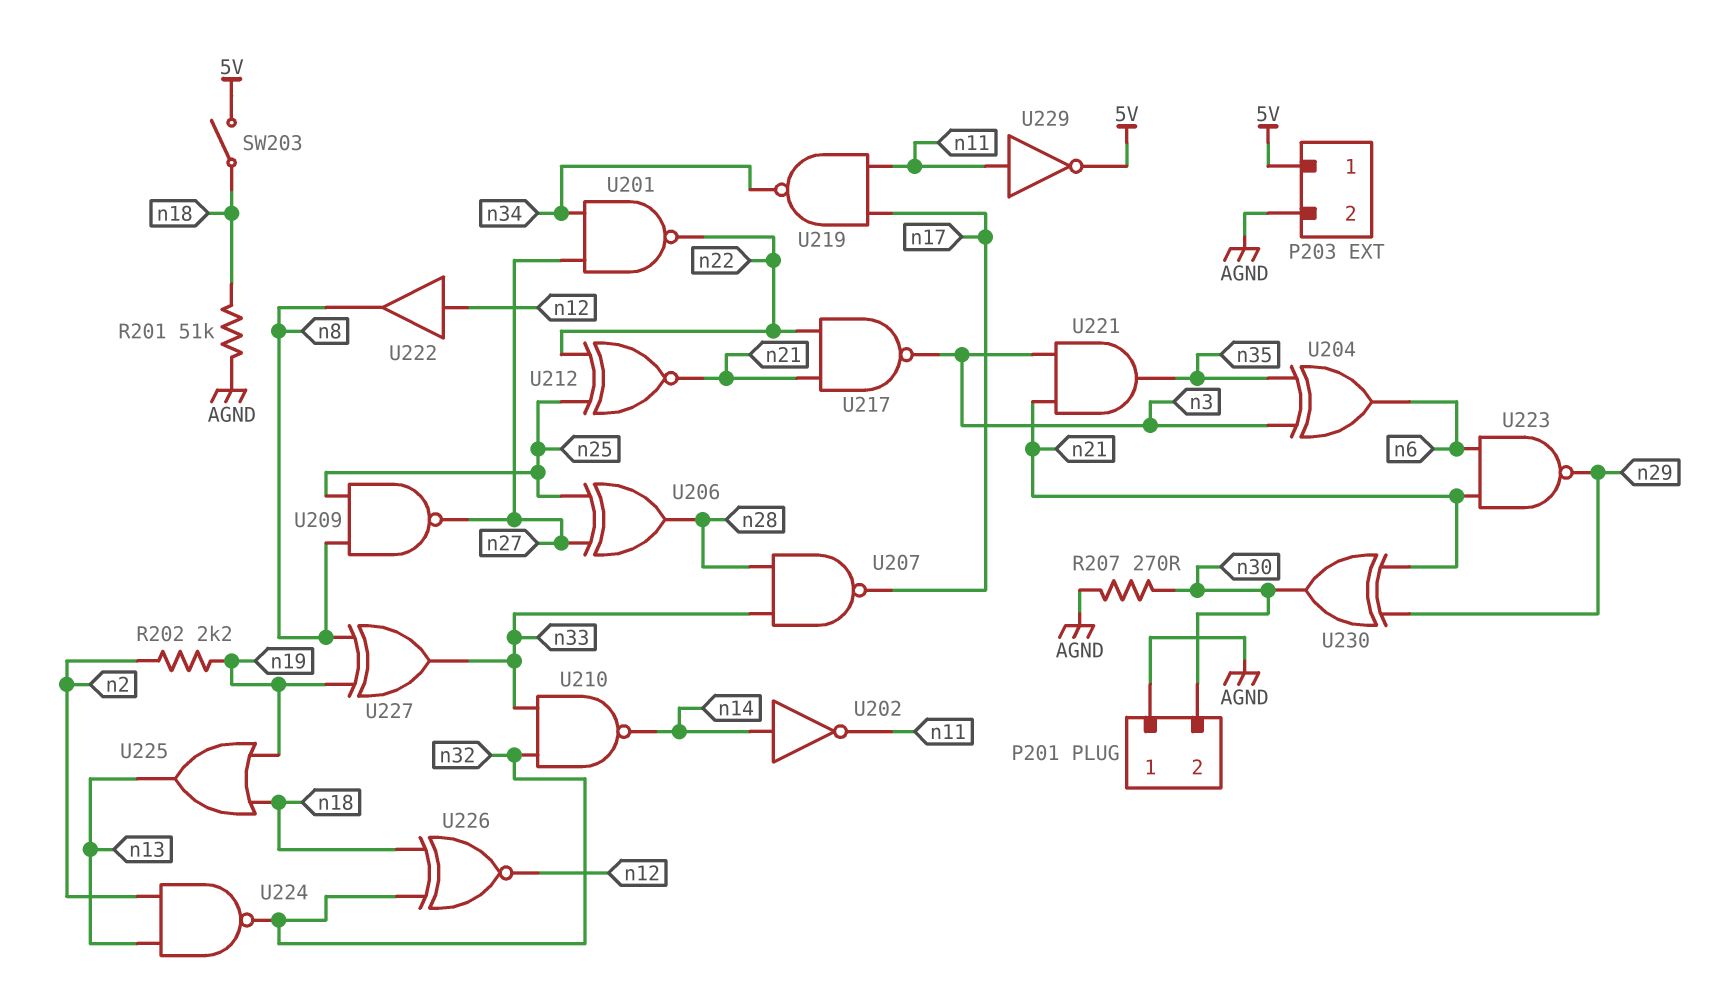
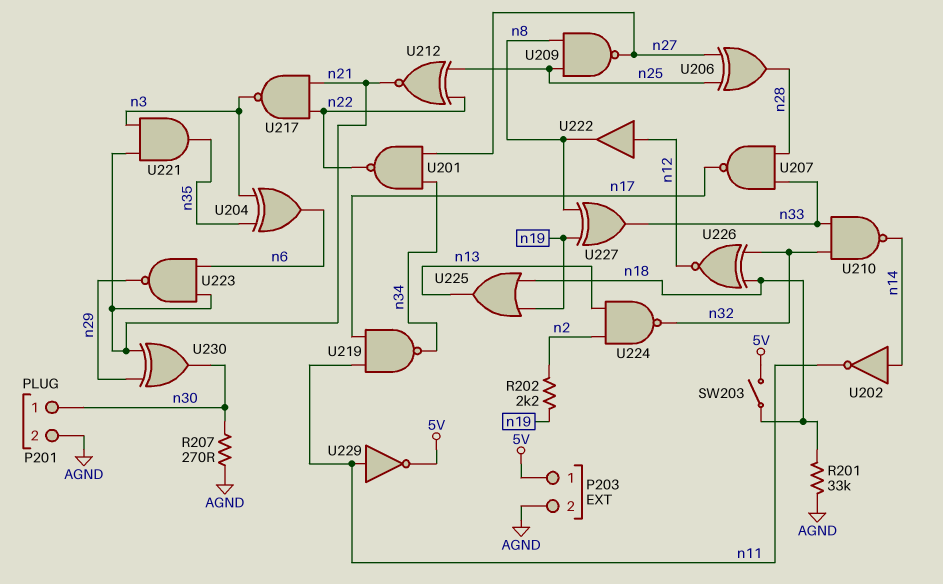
P201 pin 1: AGND -> n30
P201 pin 2: n30 -> AGND
R201: 51k (AGND, n18) -> 33k (AGND, n18)

